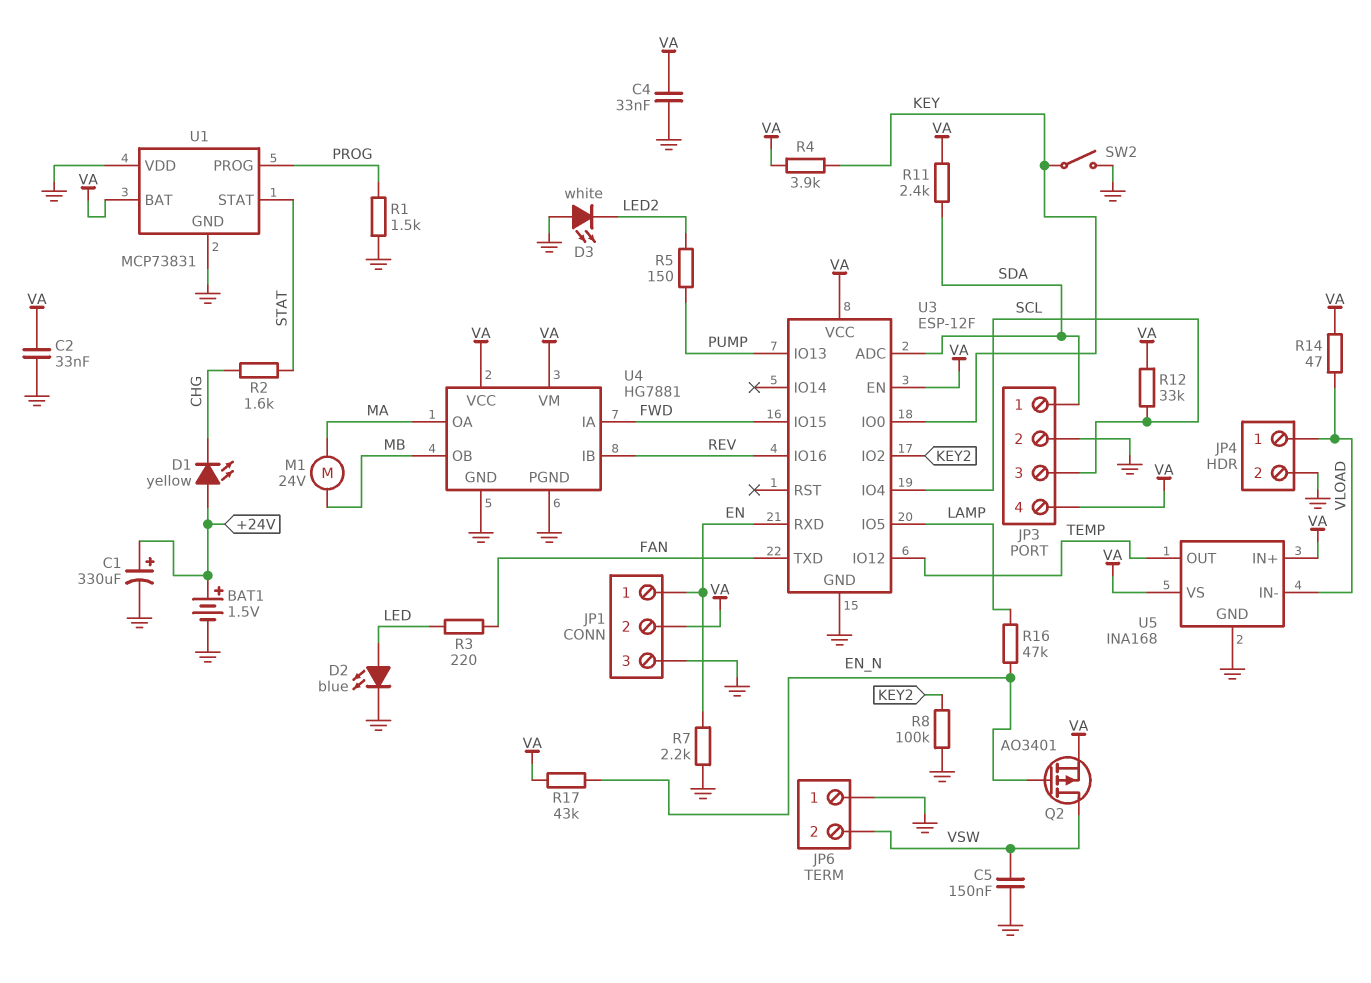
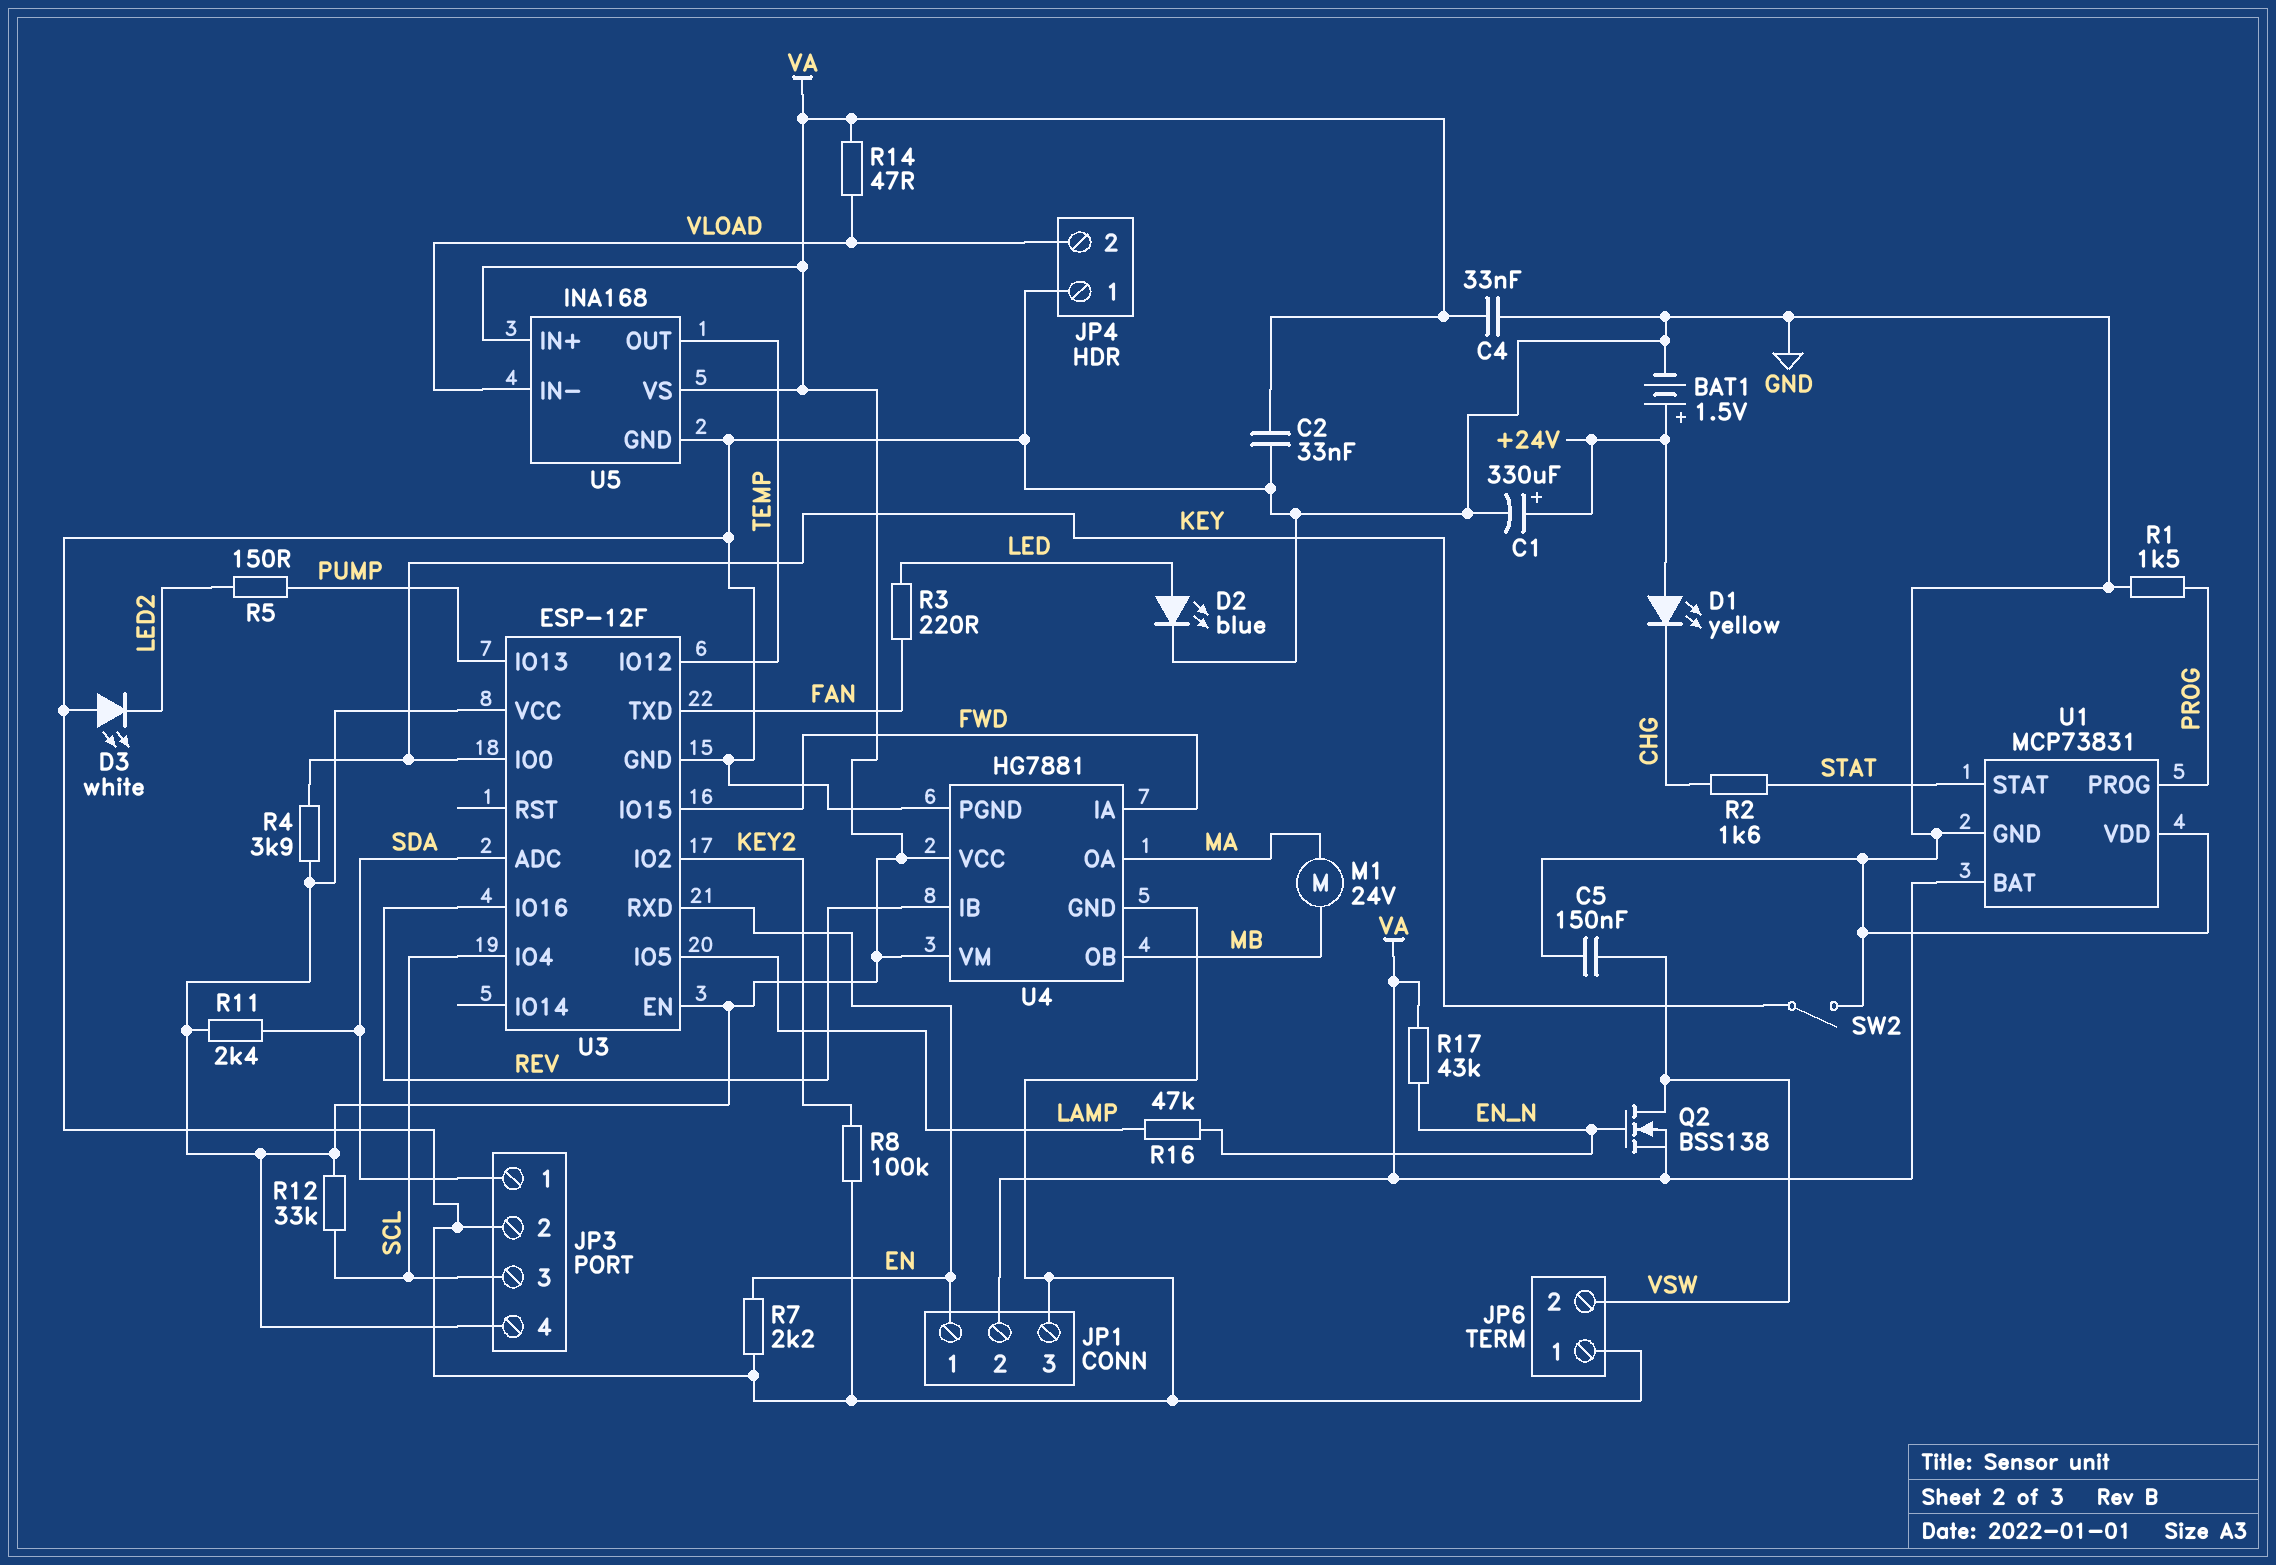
JP4 pin 1: VLOAD -> GND
JP4 pin 2: GND -> VLOAD
Q2: PMOS AO3401 (G EN_N, D VSW, S VA) -> NMOS BSS138 (G EN_N, D VSW, S VA)

